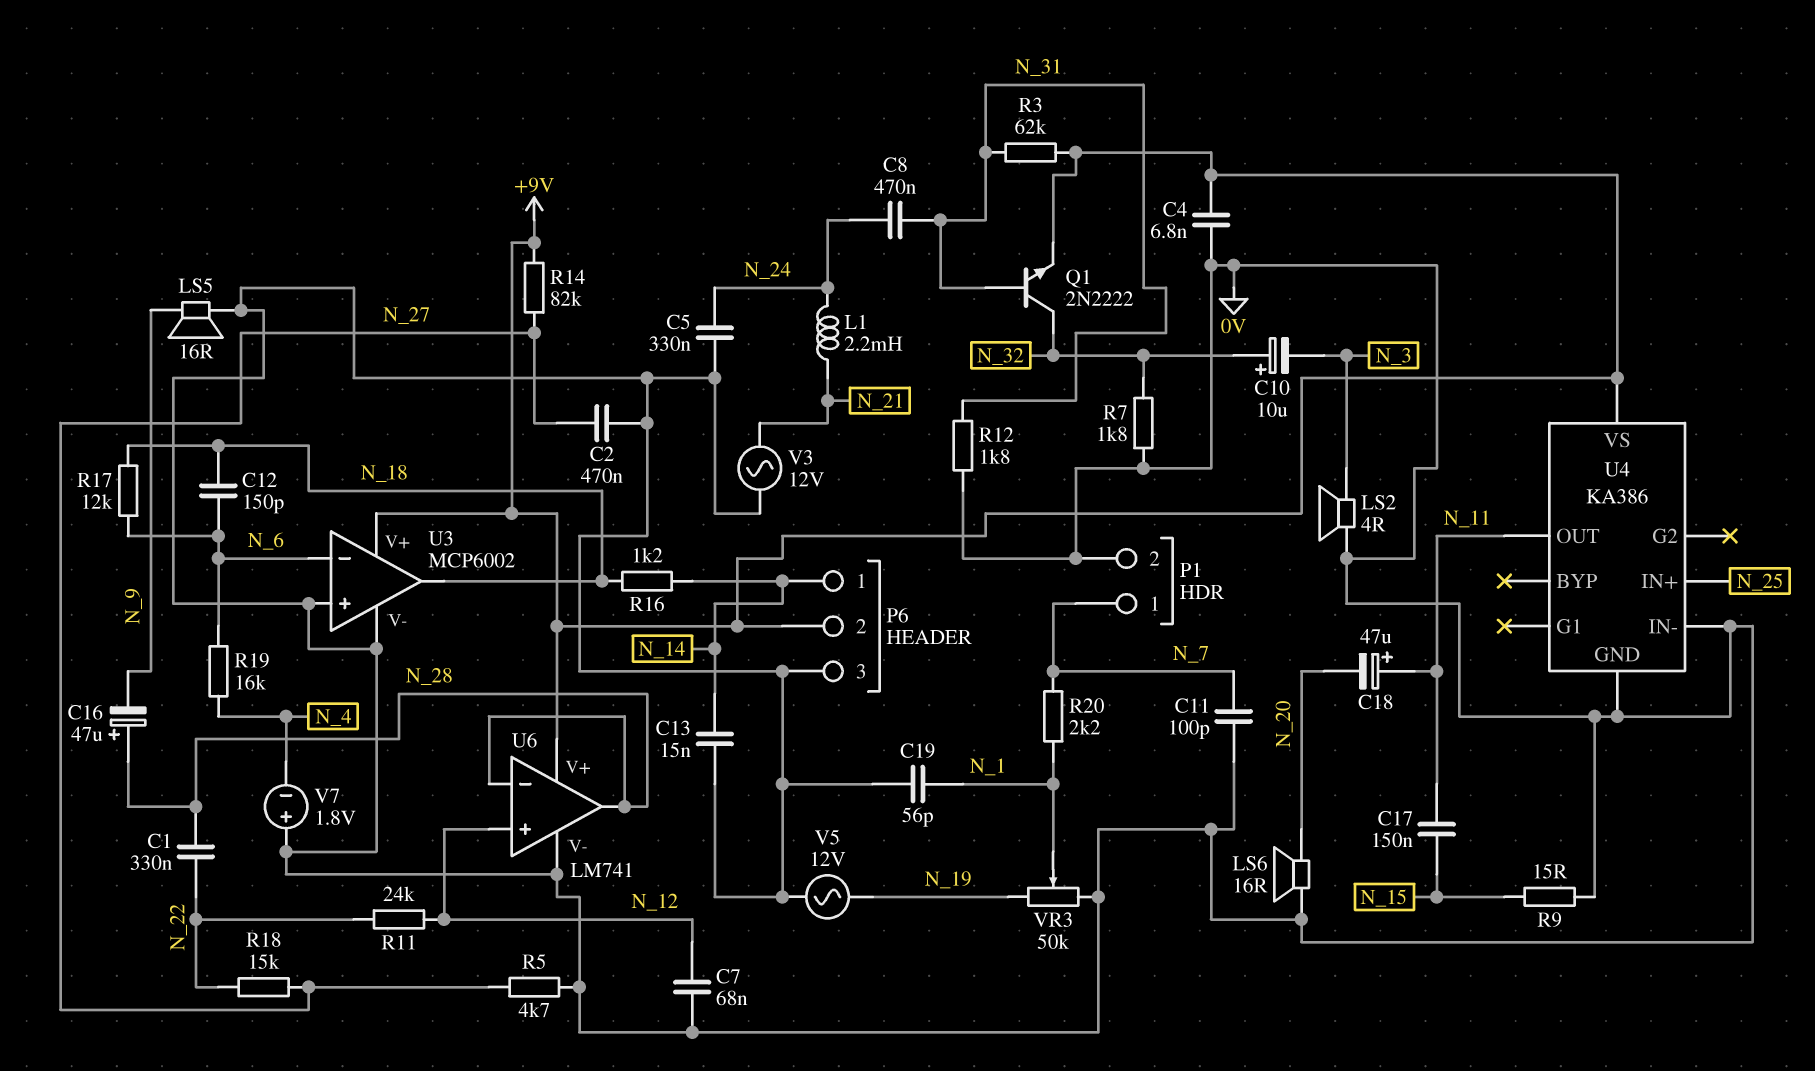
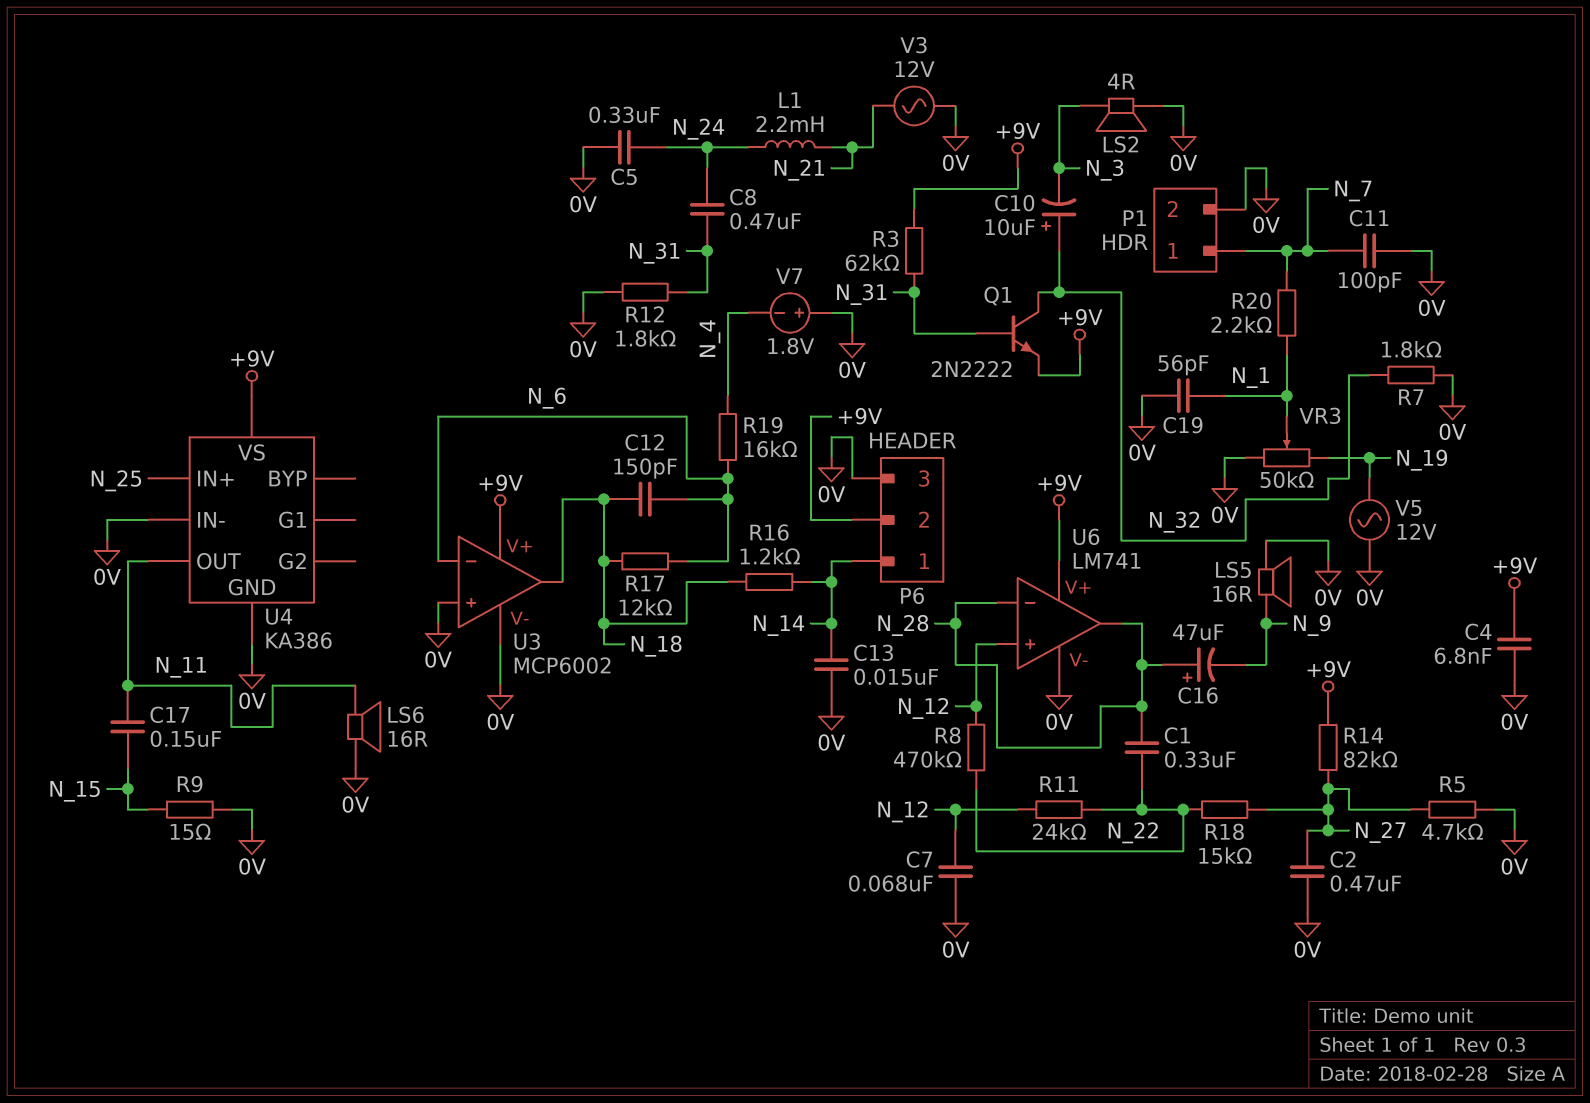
C18: 47uF (plus N_11, minus N_20) -> none
LS6: speaker 16R (0V, N_20) -> speaker 16R (0V, N_11)
R8: none -> 470k (N_12, N_22)

